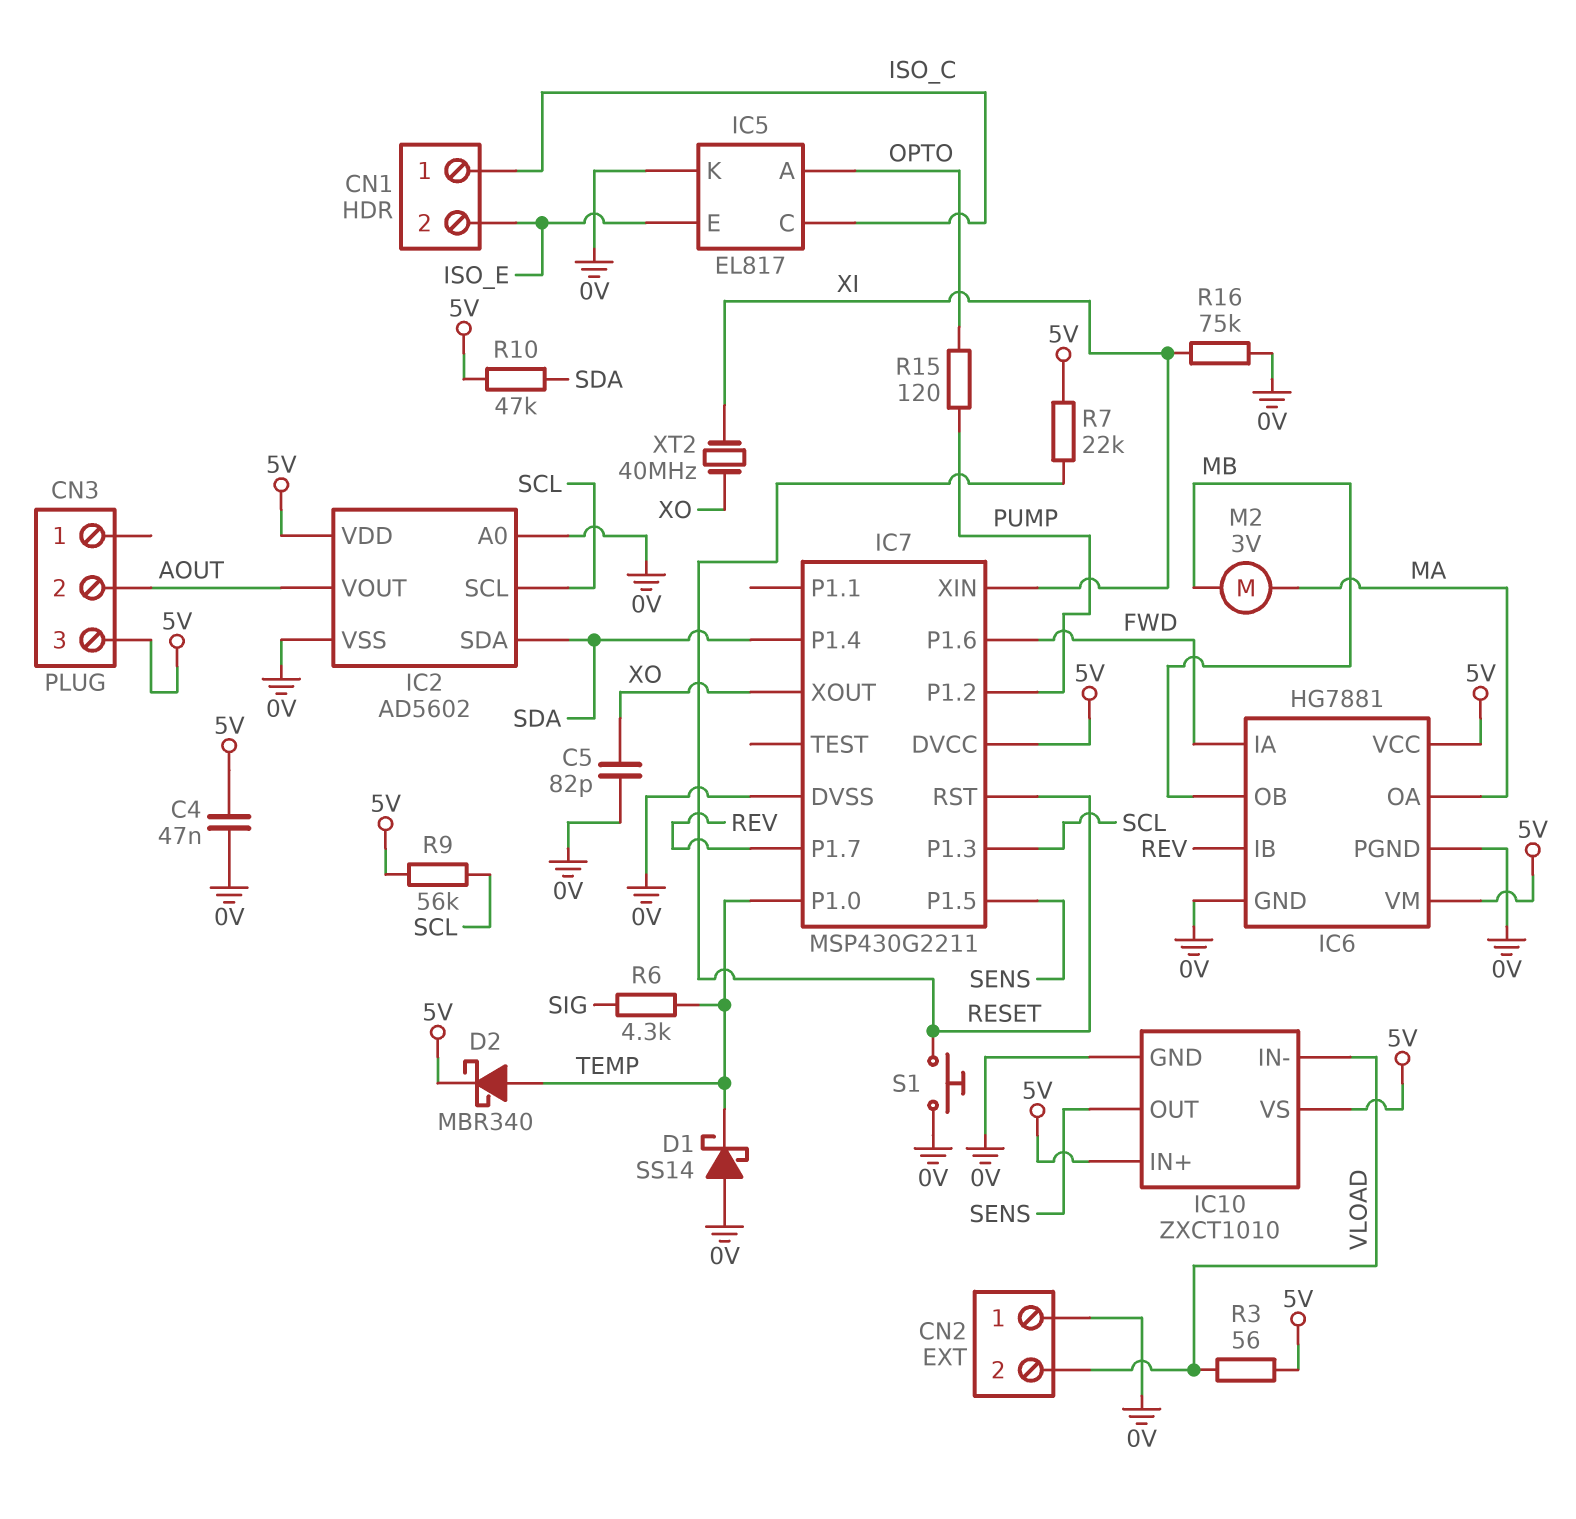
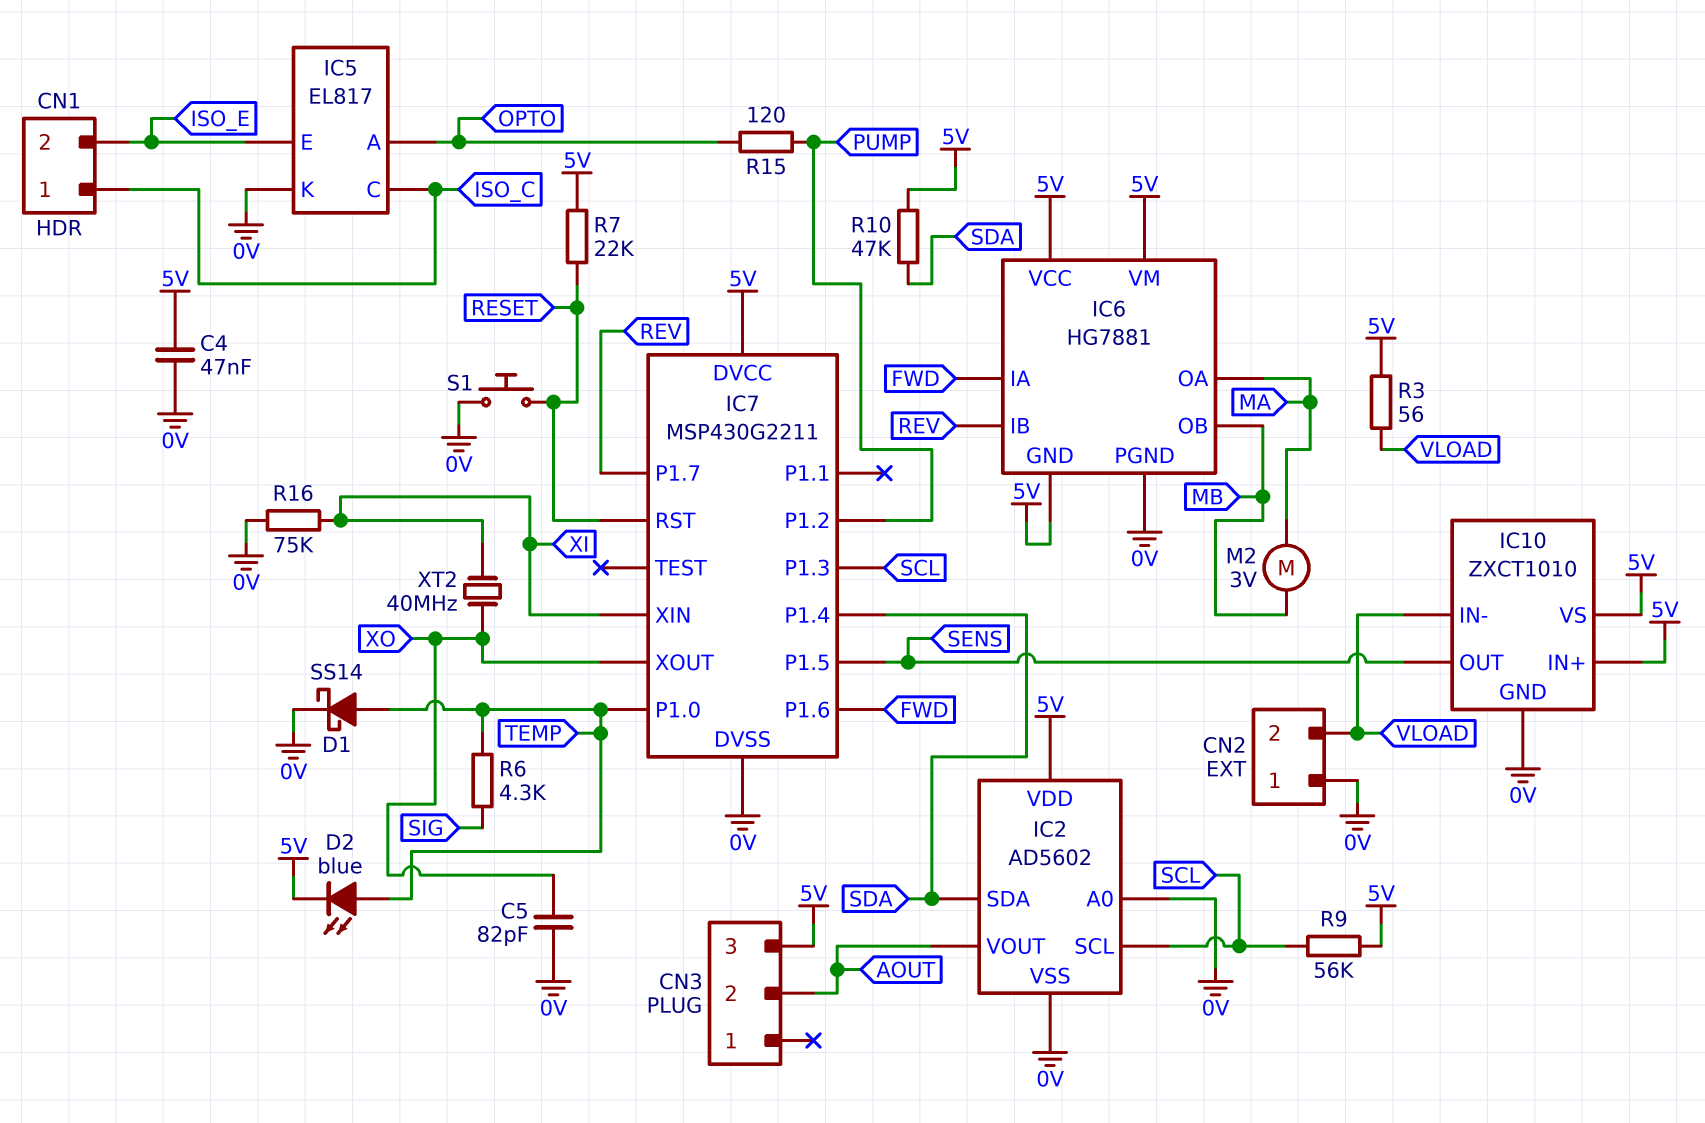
D1: schottky SS14 (A 0V, K TEMP) -> schottky SS14 (A TEMP, K 0V)
D2: schottky MBR340 (A TEMP, K 5V) -> LED blue (A TEMP, K 5V)
IC6 pin GND: 0V -> 5V

